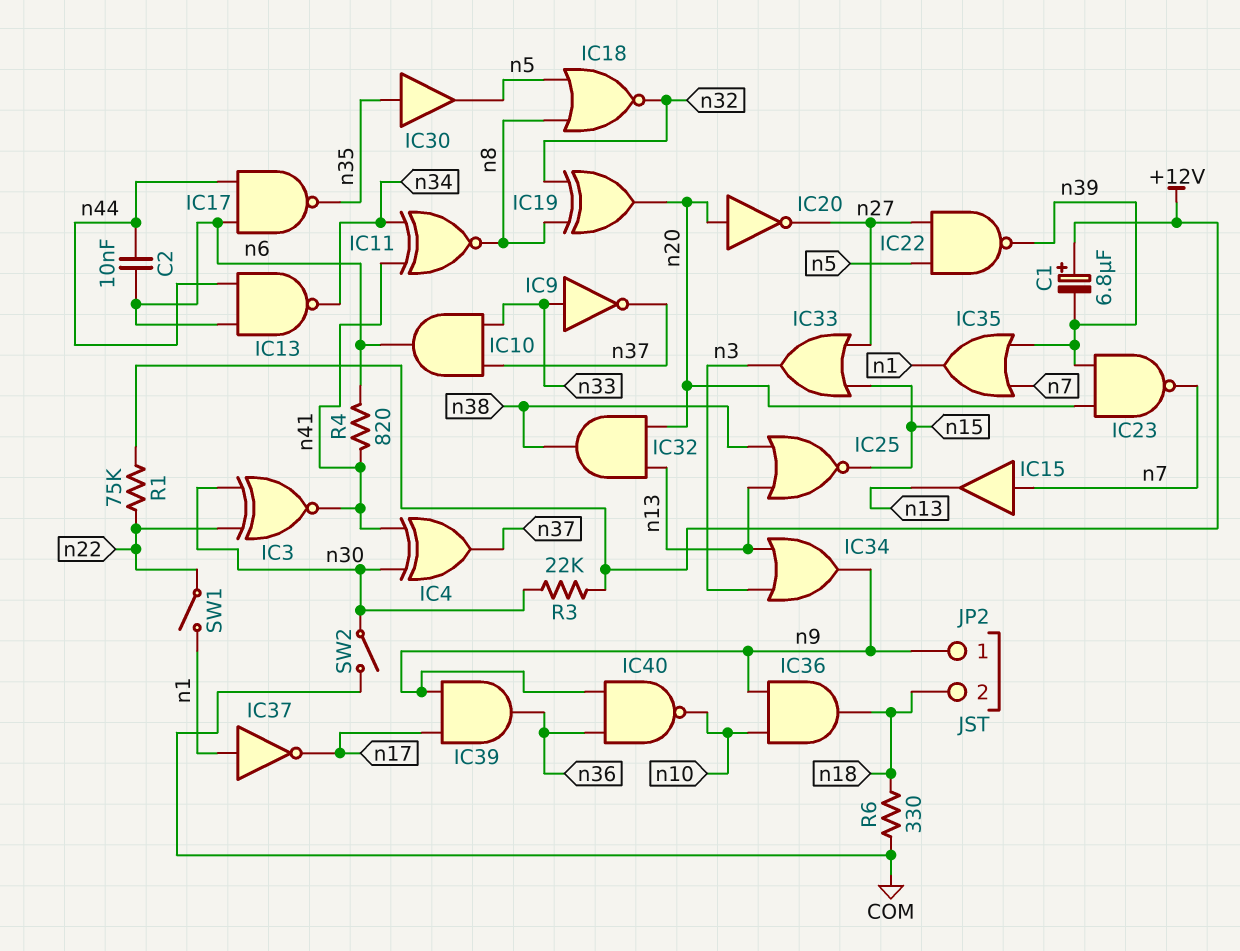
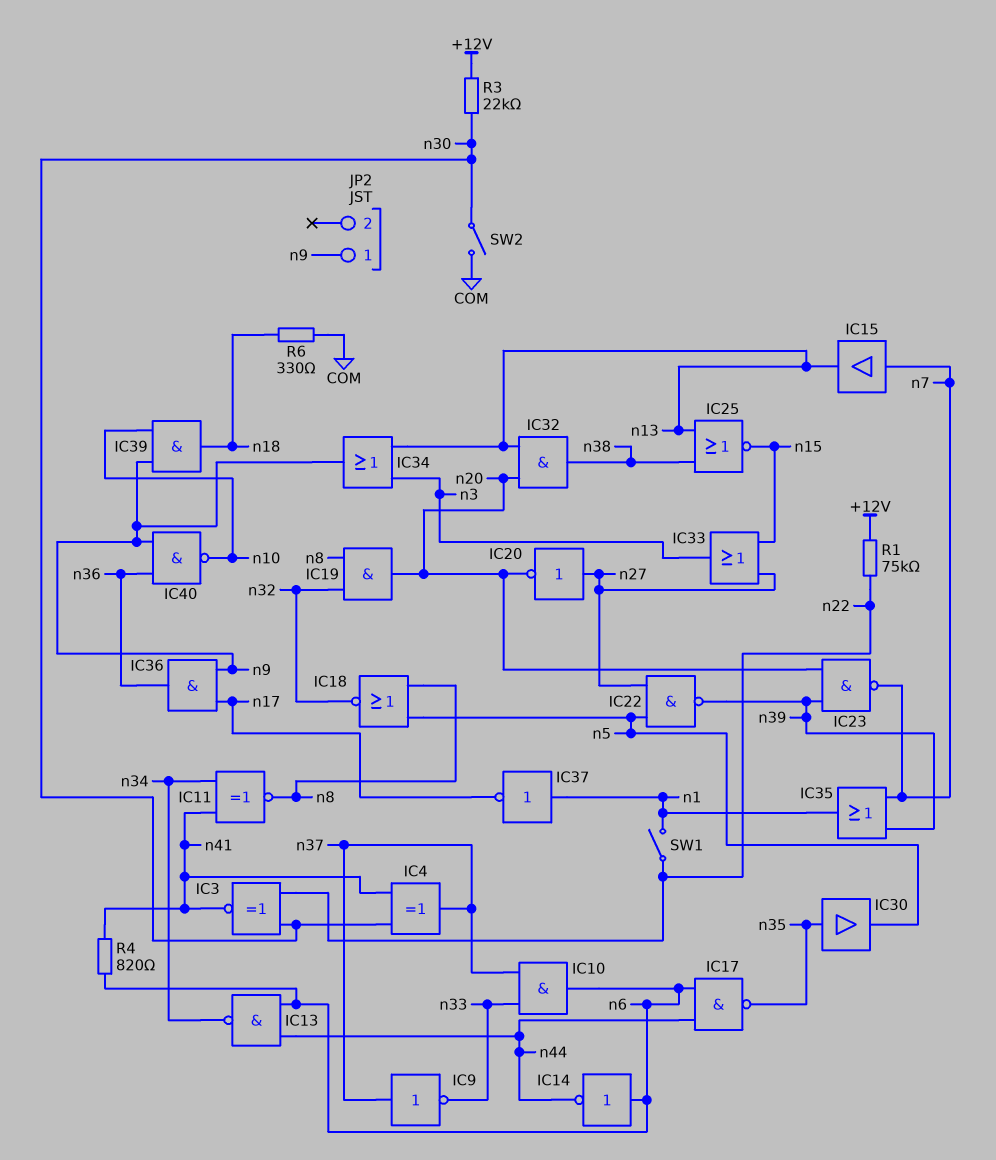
C1: 6.8uF (plus +12V, minus n39) -> none
C2: 10nF (n6, n44) -> none
IC9: NOT (in n33, out n37) -> NOT (in n37, out n33)
IC14: none -> NOT (in n6, out n44)
IC19: XOR (in n8, in n32, out n20) -> AND (in n8, in n32, out n20)
IC20: NOT (in n20, out n27) -> NOT (in n27, out n20)
IC36: AND (in n9, in n10, out n18) -> AND (in n9, in n17, out n36)
IC39: AND (in n9, in n17, out n36) -> AND (in n9, in n10, out n18)
JP2 pin 2: n18 -> none

